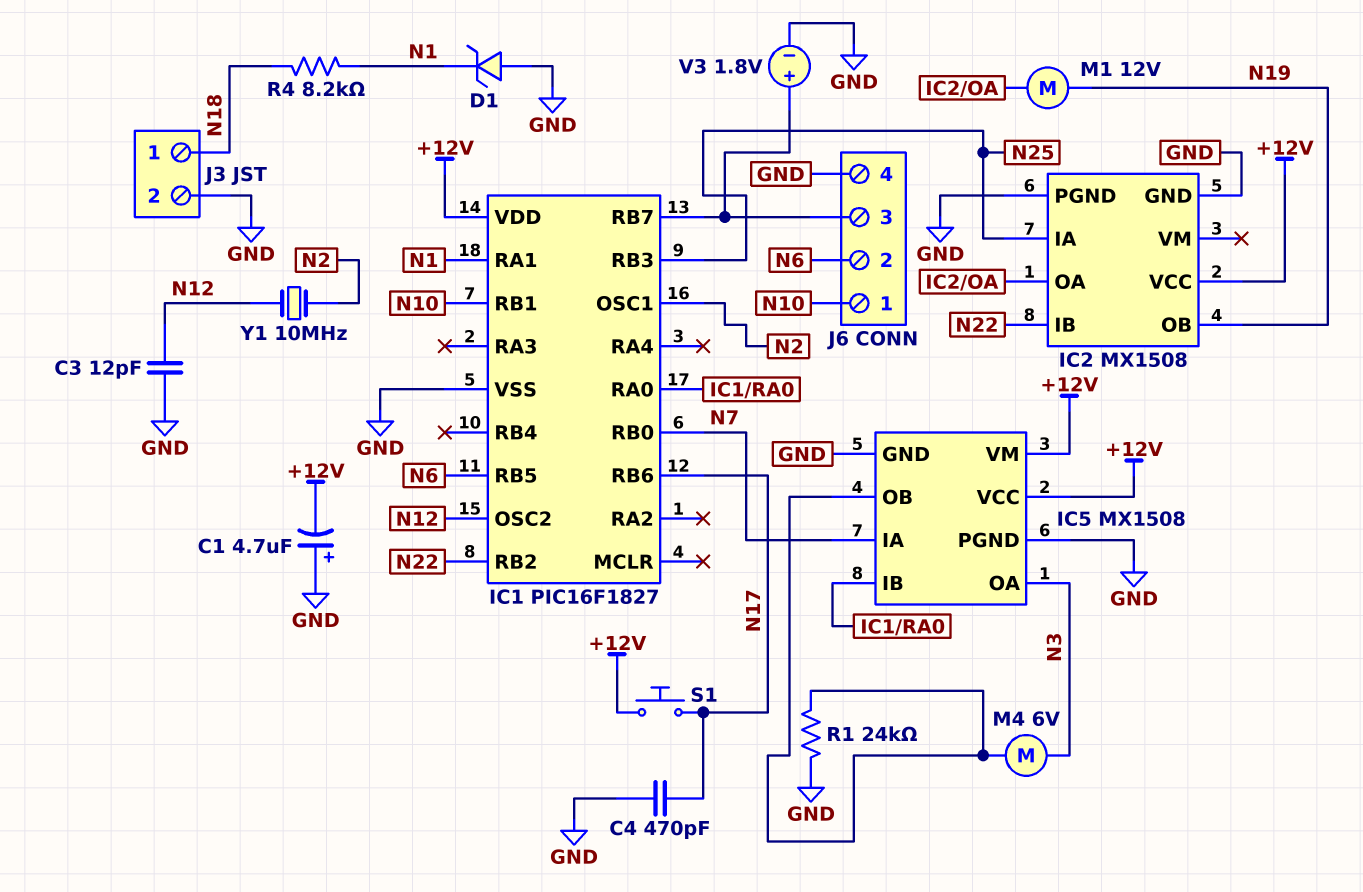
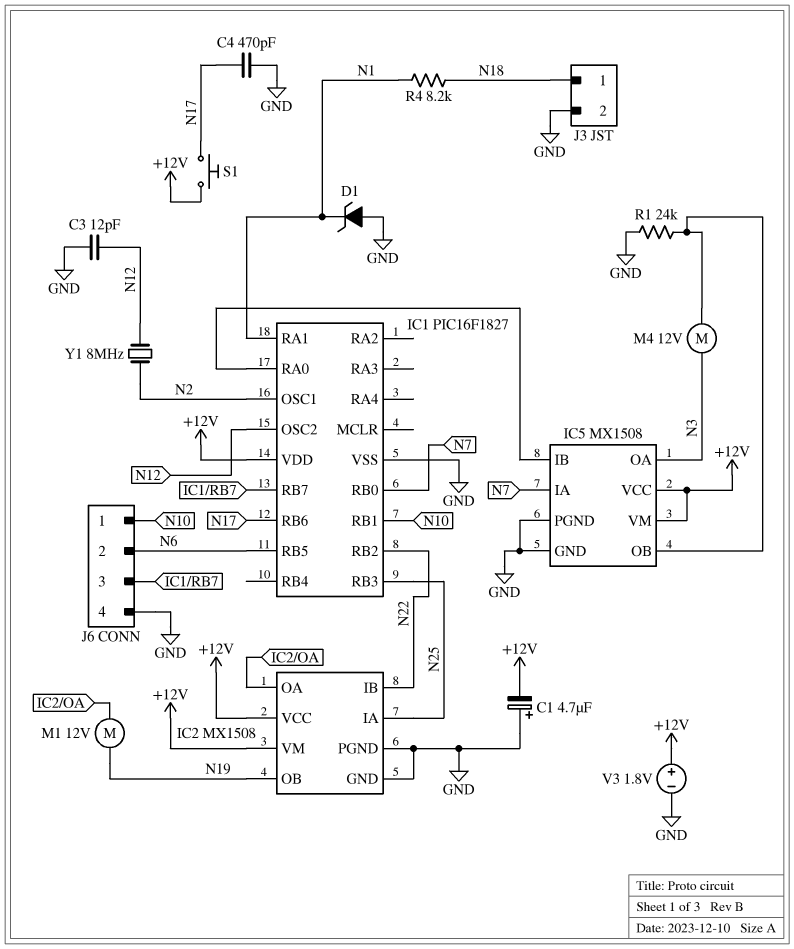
IC2 pin VM: none -> +12V
M4: motor 6V (IC5/OB, N3) -> motor 12V (IC5/OB, N3)
V3: 1.8V (plus IC1/RB7, minus GND) -> 1.8V (plus +12V, minus GND)
Y1: 10MHz (N2, N12) -> 8MHz (N2, N12)

